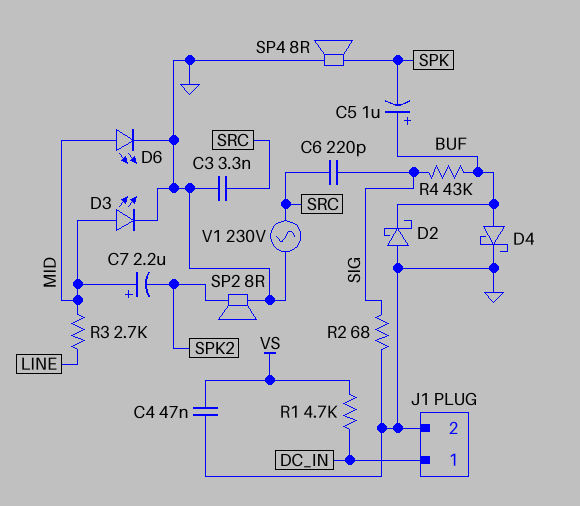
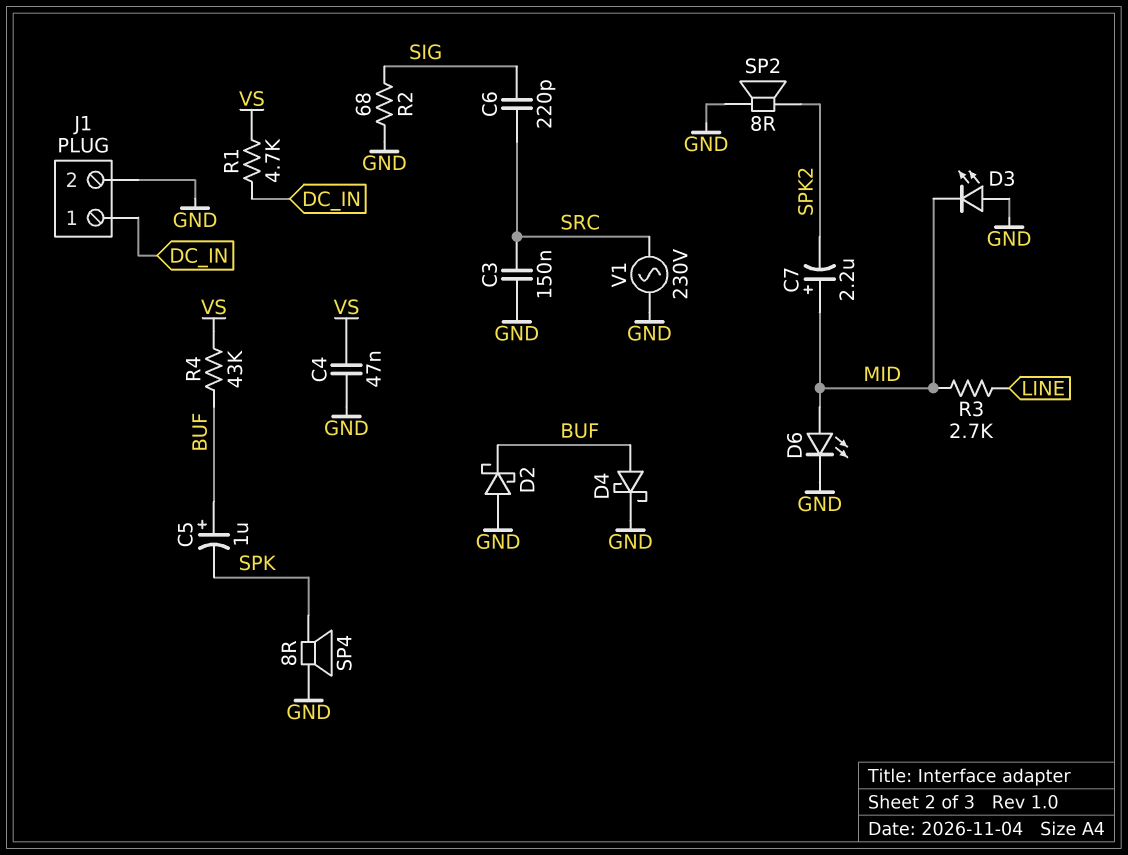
C3: 3.3nF (GND, SRC) -> 150nF (GND, SRC)
D3: LED (A MID, K GND) -> LED (A GND, K MID)
R4: 43k (BUF, SIG) -> 43k (BUF, VS)

